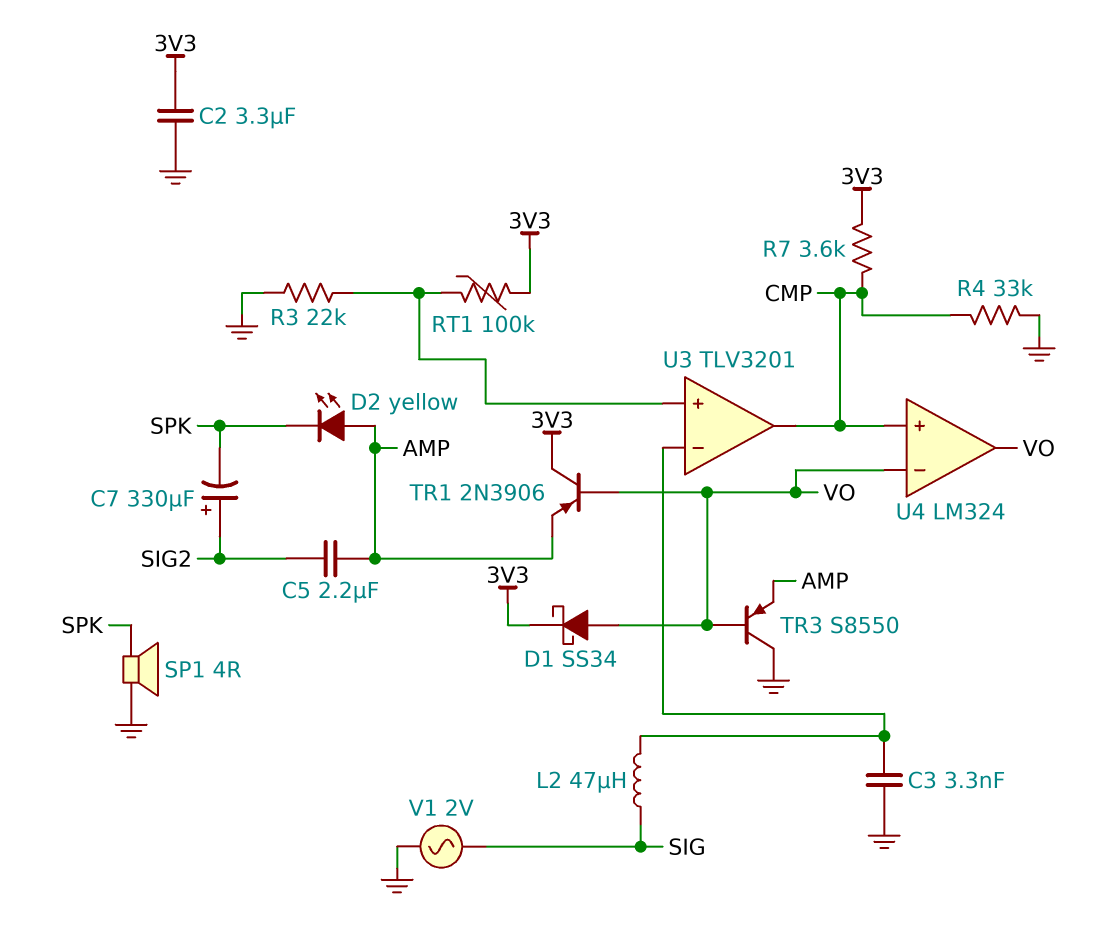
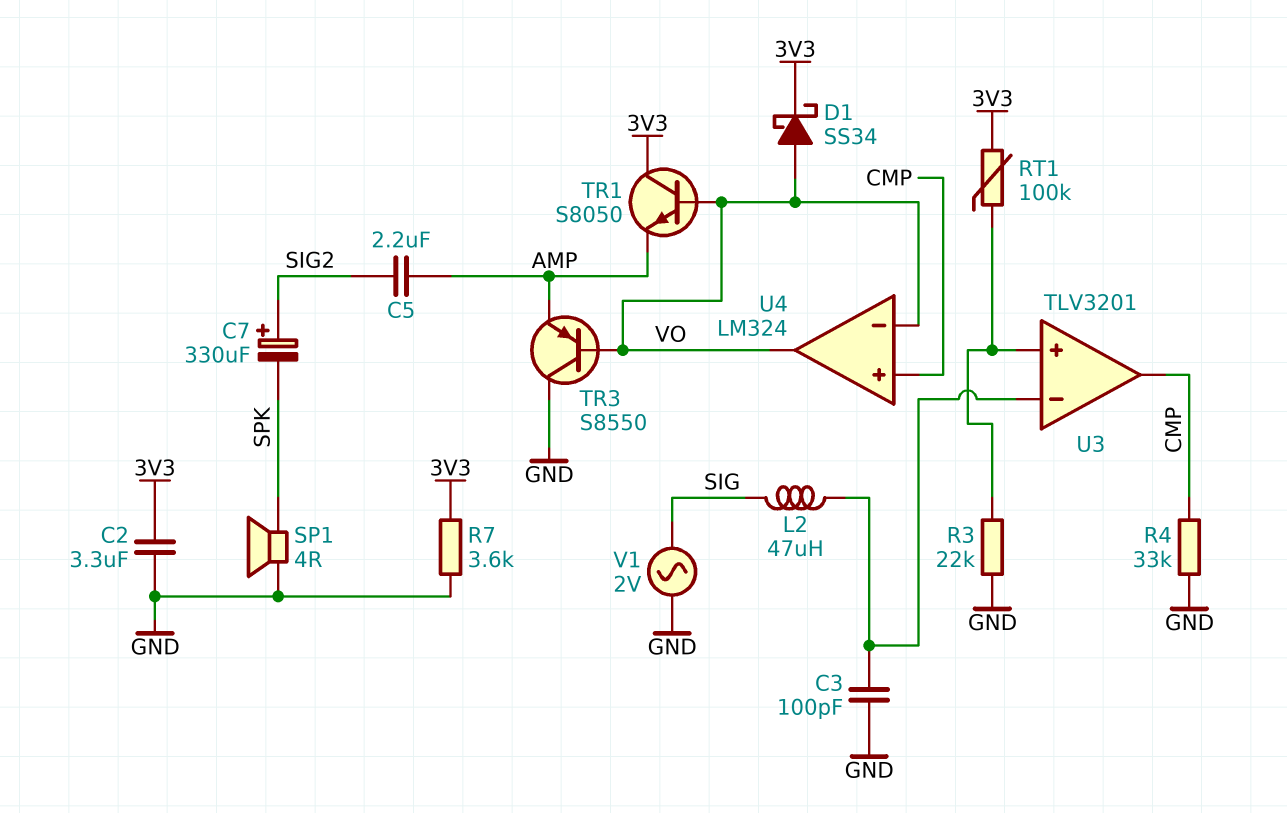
C3: 3.3nF (GND, U3/in-) -> 100pF (GND, U3/in-)
D2: LED yellow (A AMP, K SPK) -> none
R7: 3.6k (3V3, CMP) -> 3.6k (3V3, GND)
TR1: PNP 2N3906 (B VO, C 3V3, E AMP) -> NPN S8050 (B VO, C 3V3, E AMP)

